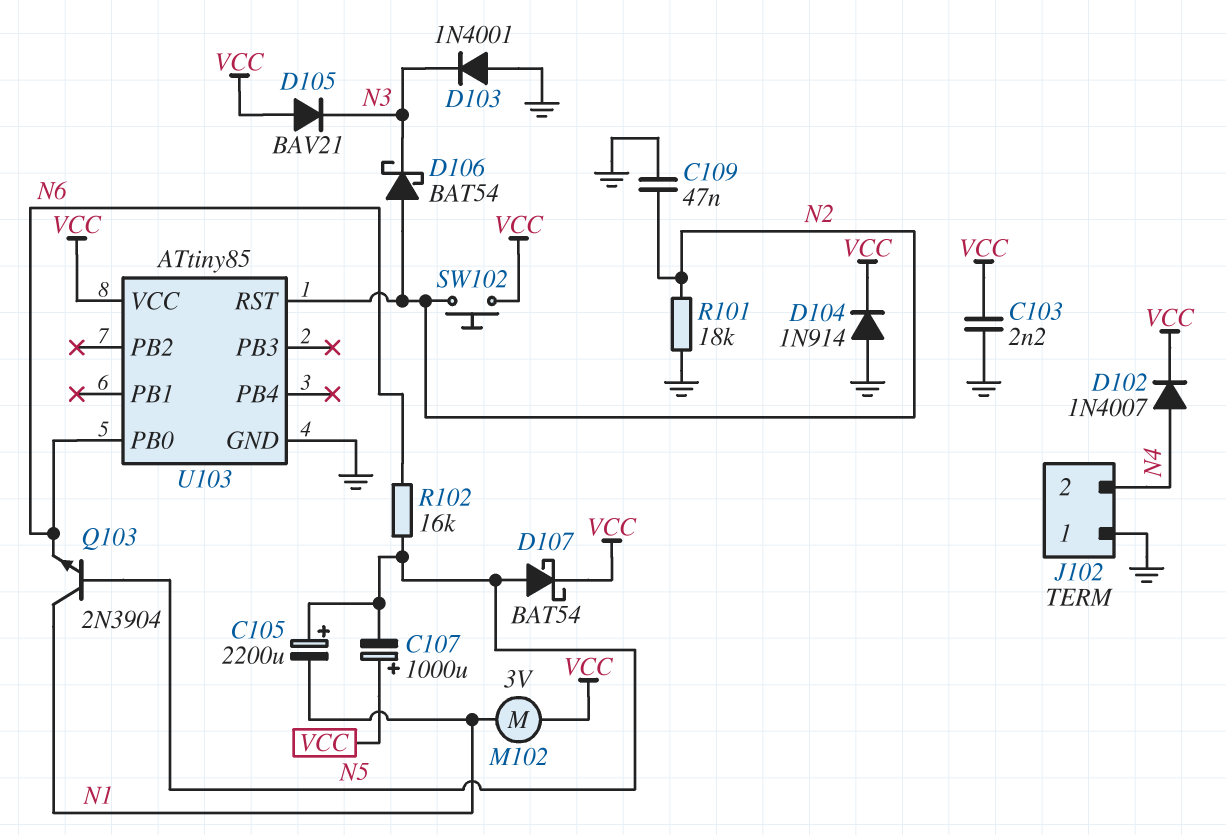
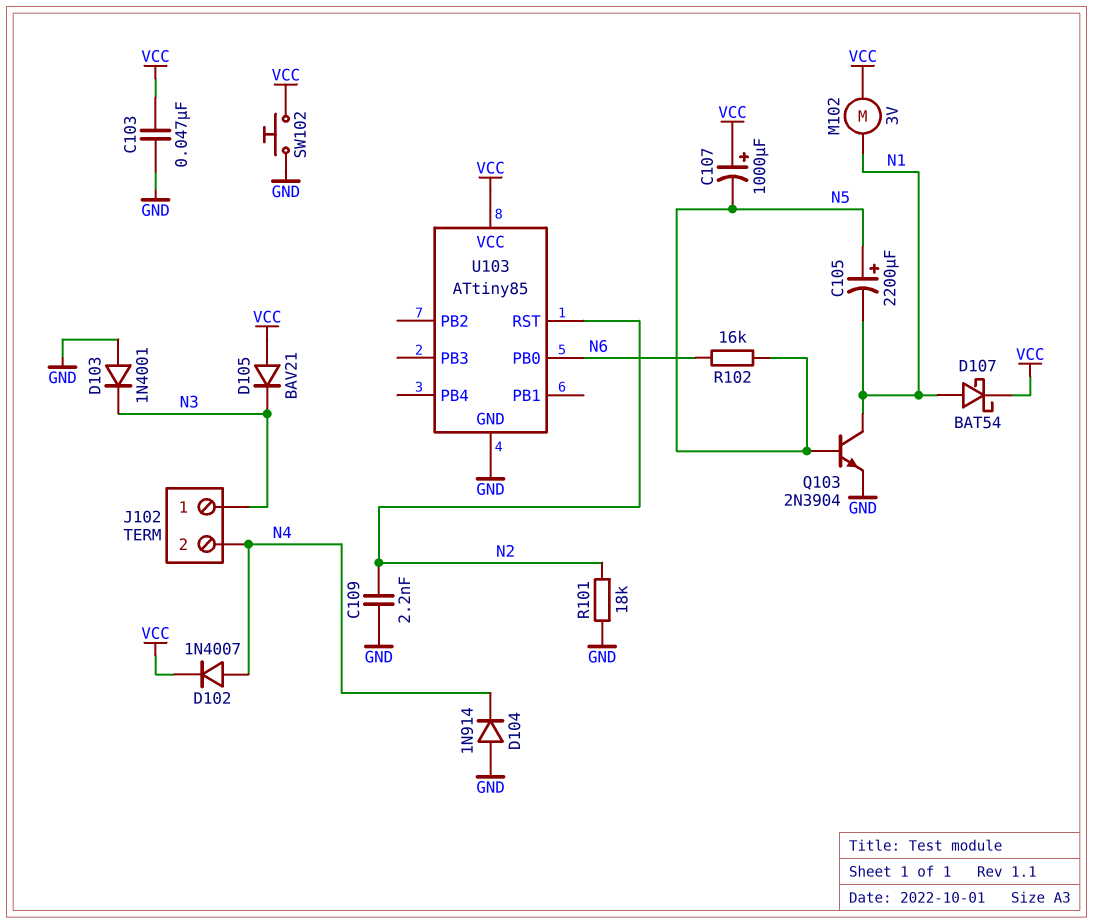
C103: 2.2nF (GND, VCC) -> 47nF (GND, VCC)
C109: 47nF (GND, N2) -> 2.2nF (GND, N2)
D104: diode 1N914 (A GND, K VCC) -> diode 1N914 (A GND, K N4)
D106: schottky BAT54 (A N2, K N3) -> none
D107: schottky BAT54 (A N5, K VCC) -> schottky BAT54 (A N1, K VCC)
J102 pin 1: GND -> N3
Q103: NPN 2N3904 (B N5, C N1, E N6) -> NPN 2N3904 (B N5, C N1, E GND)
SW102: button (N2, VCC) -> button (GND, VCC)

